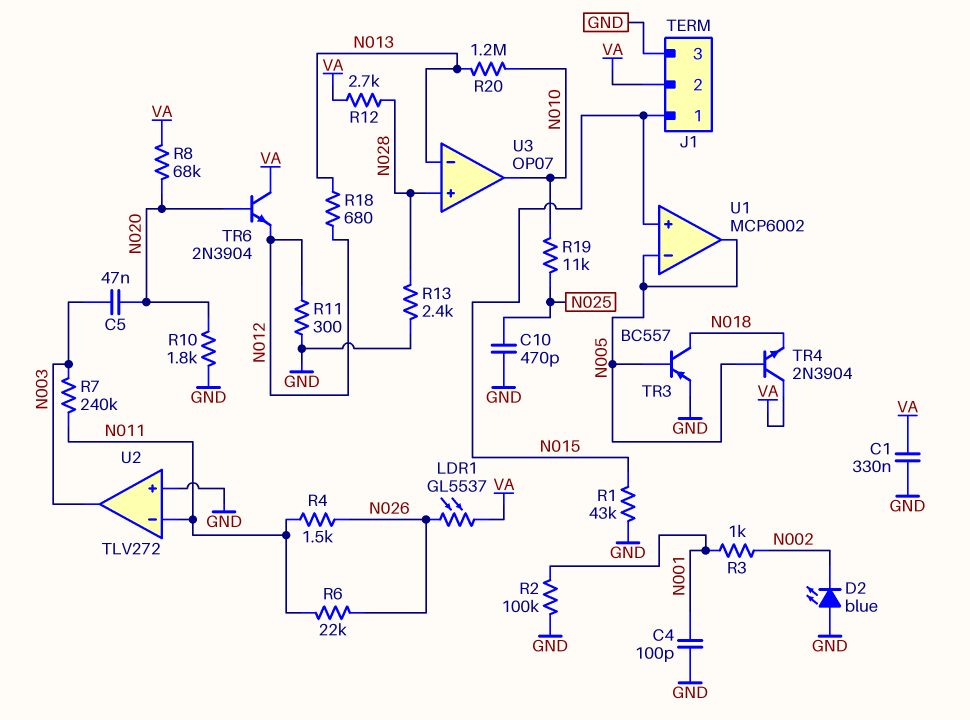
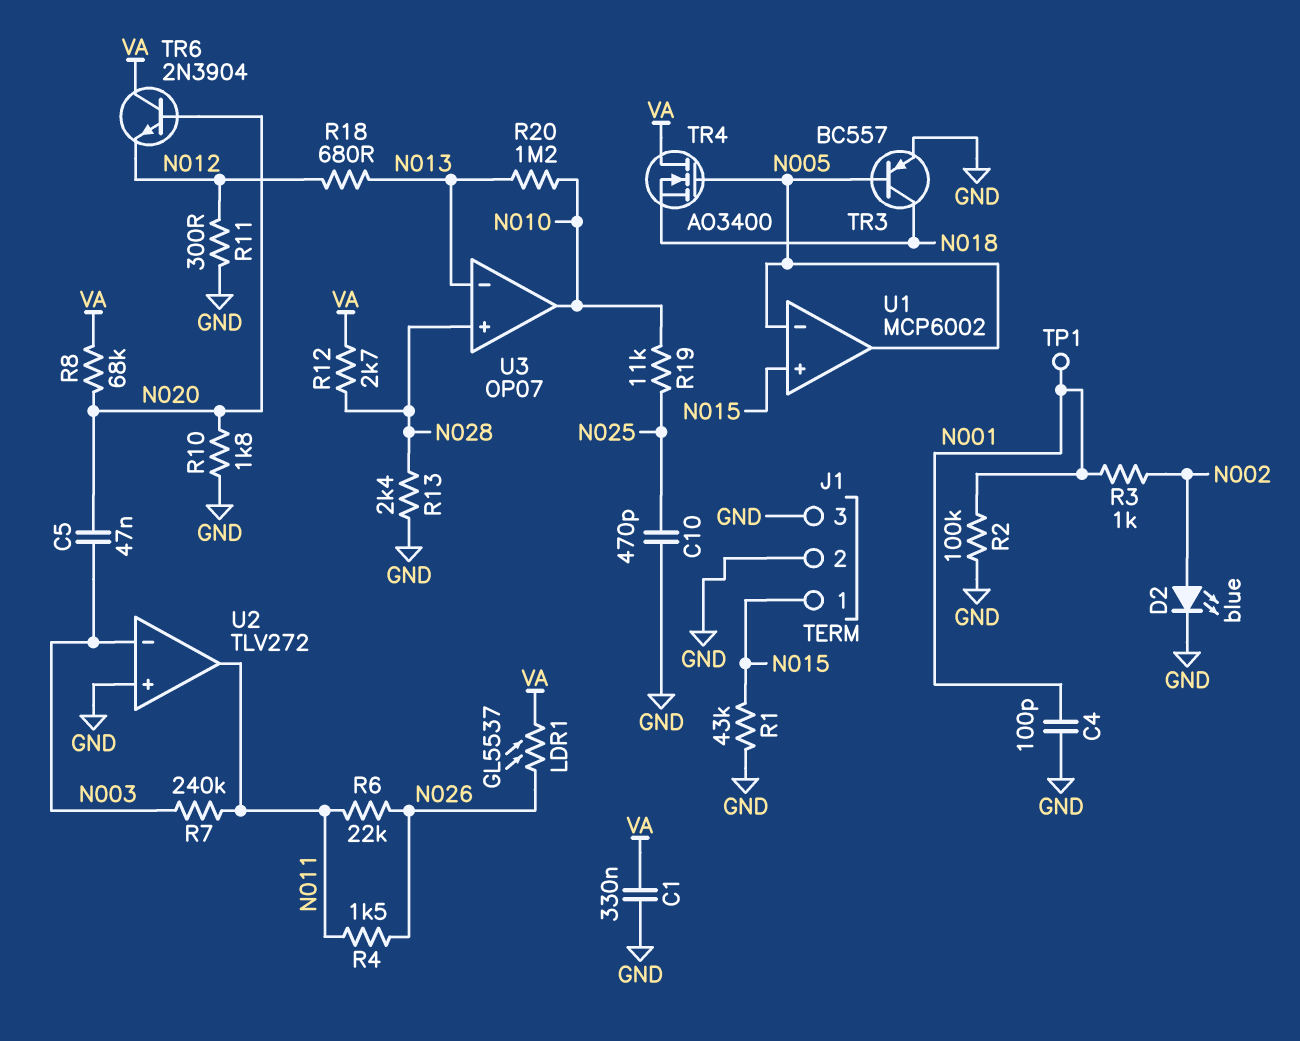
D2: LED blue (A GND, K N002) -> LED blue (A N002, K GND)
J1 pin 2: VA -> GND
TP1: none -> test point (N001)
TR4: NPN 2N3904 (B N005, C VA, E N018) -> NMOS AO3400 (G N005, D VA, S N018)
U2 pin in-: N011 -> N003
U2 pin out: N003 -> N011

